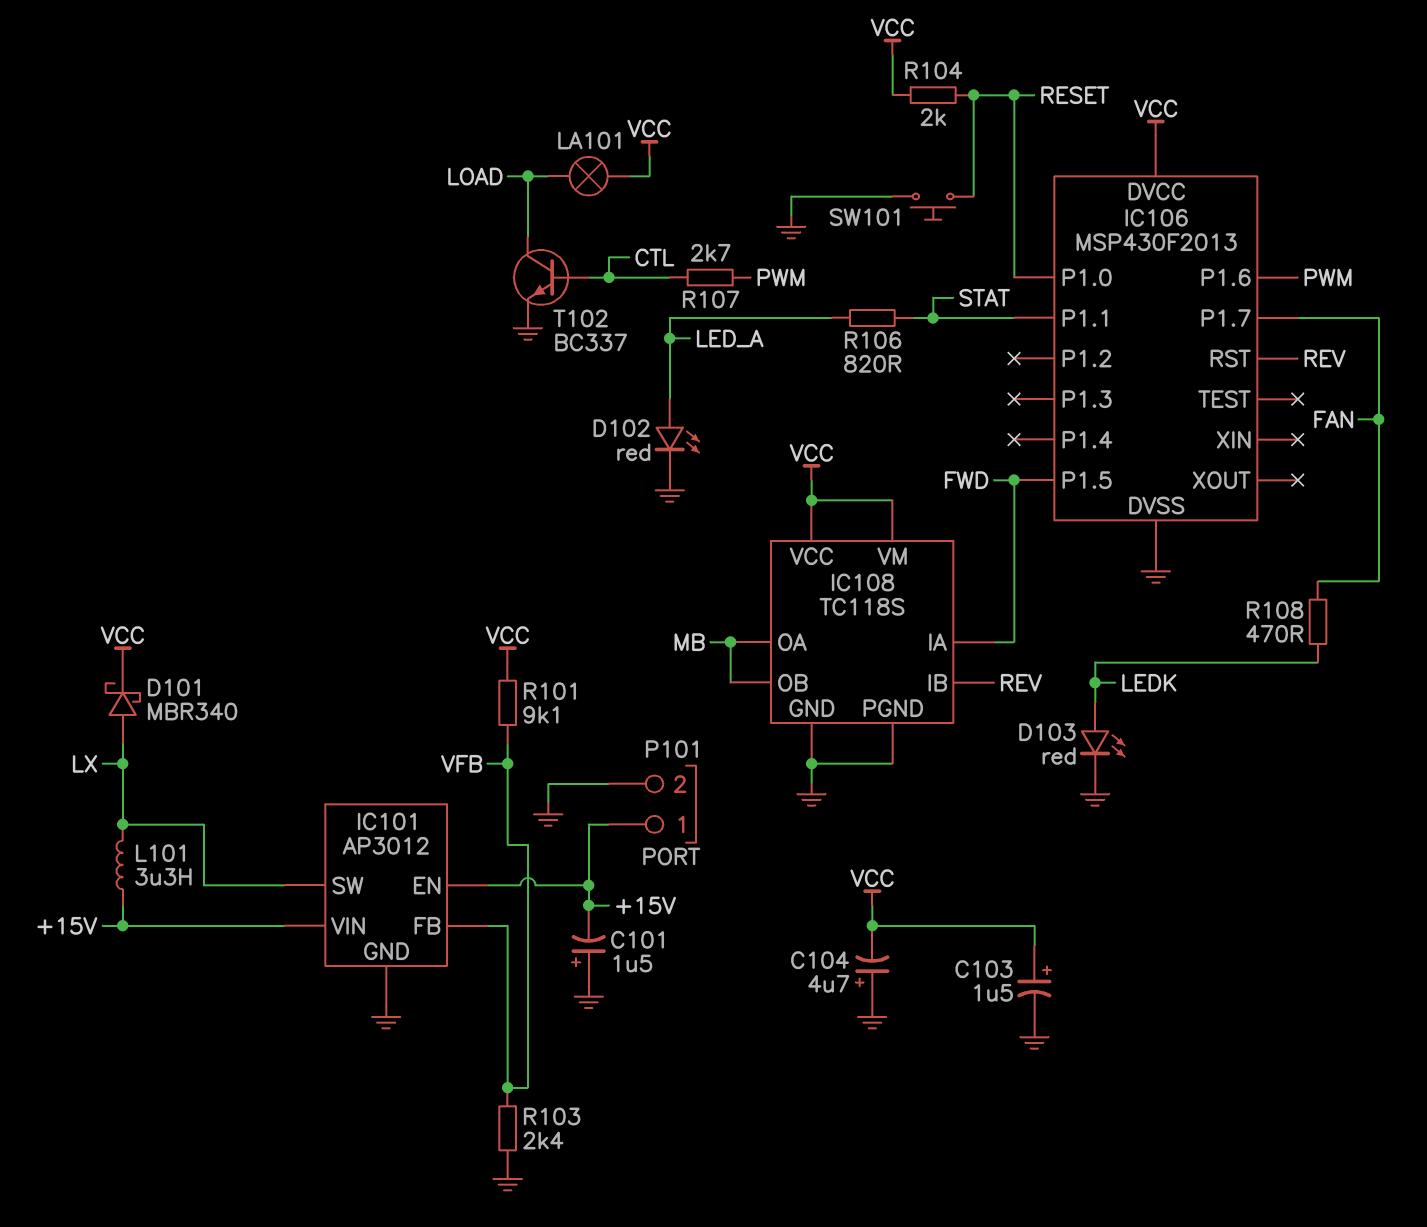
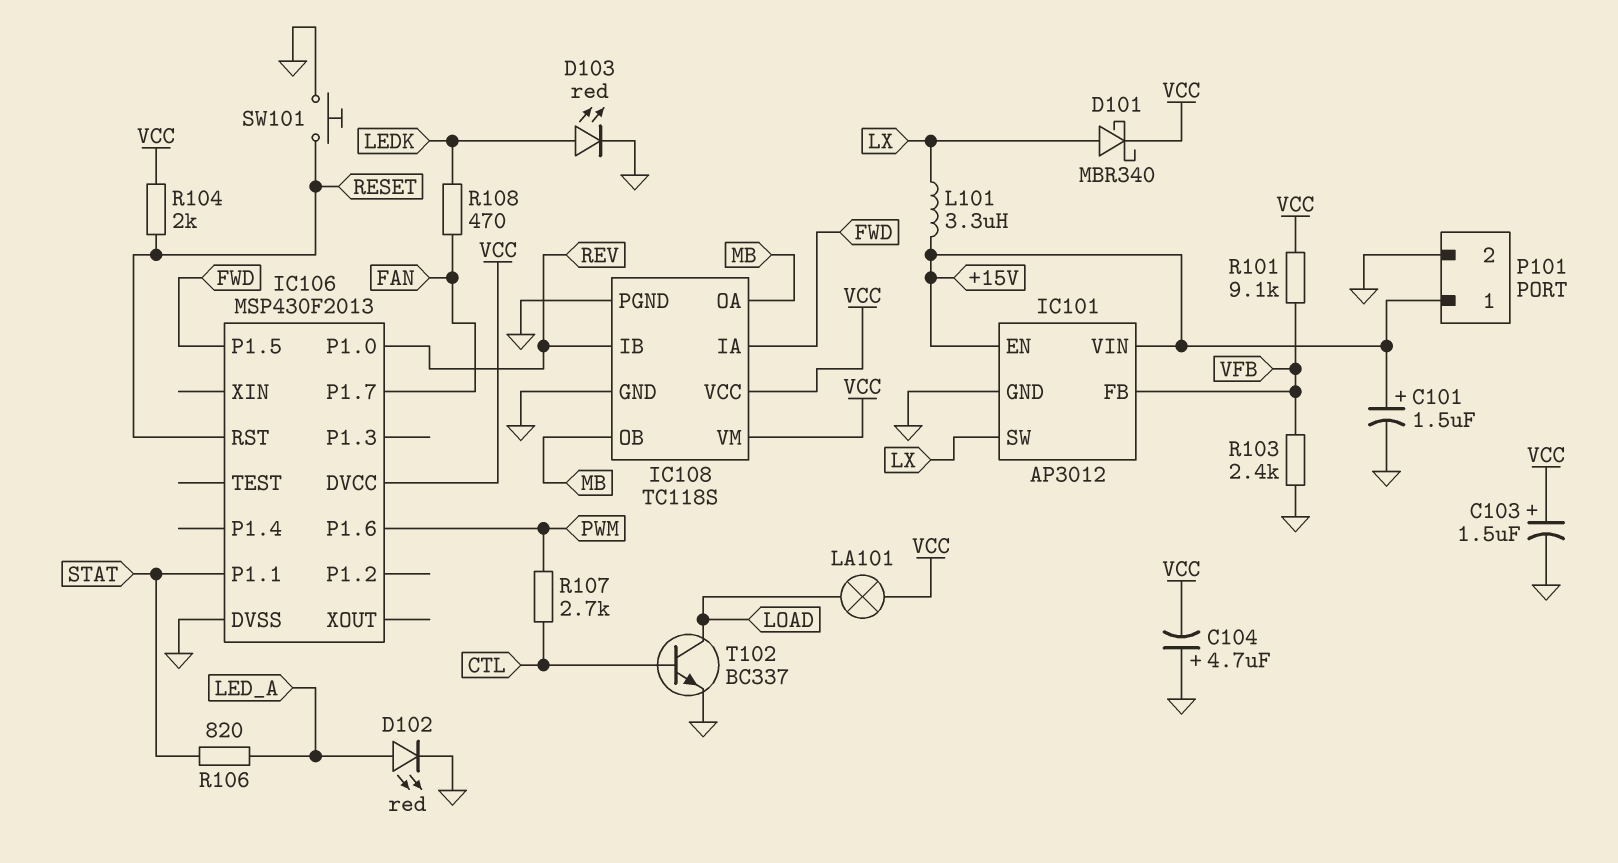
C101: 1.5uF (plus GND, minus +15V) -> 1.5uF (plus +15V, minus GND)
IC106 pin P1.0: RESET -> REV
IC106 pin RST: REV -> RESET

